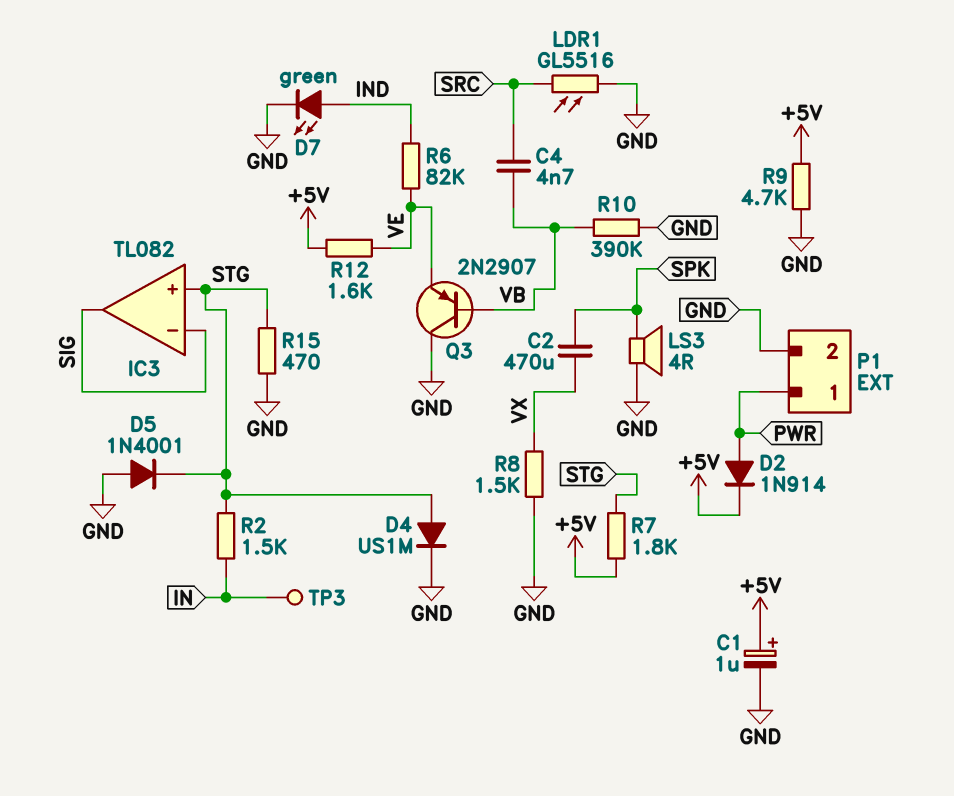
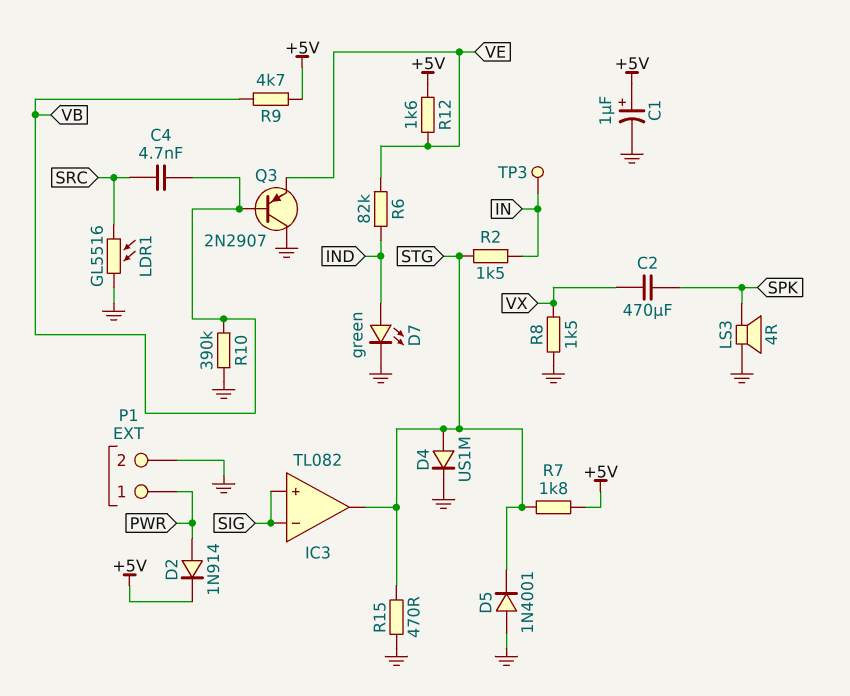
IC3 pin in+: STG -> SIG
IC3 pin out: SIG -> STG
R9: 4.7k (+5V, GND) -> 4.7k (+5V, VB)

